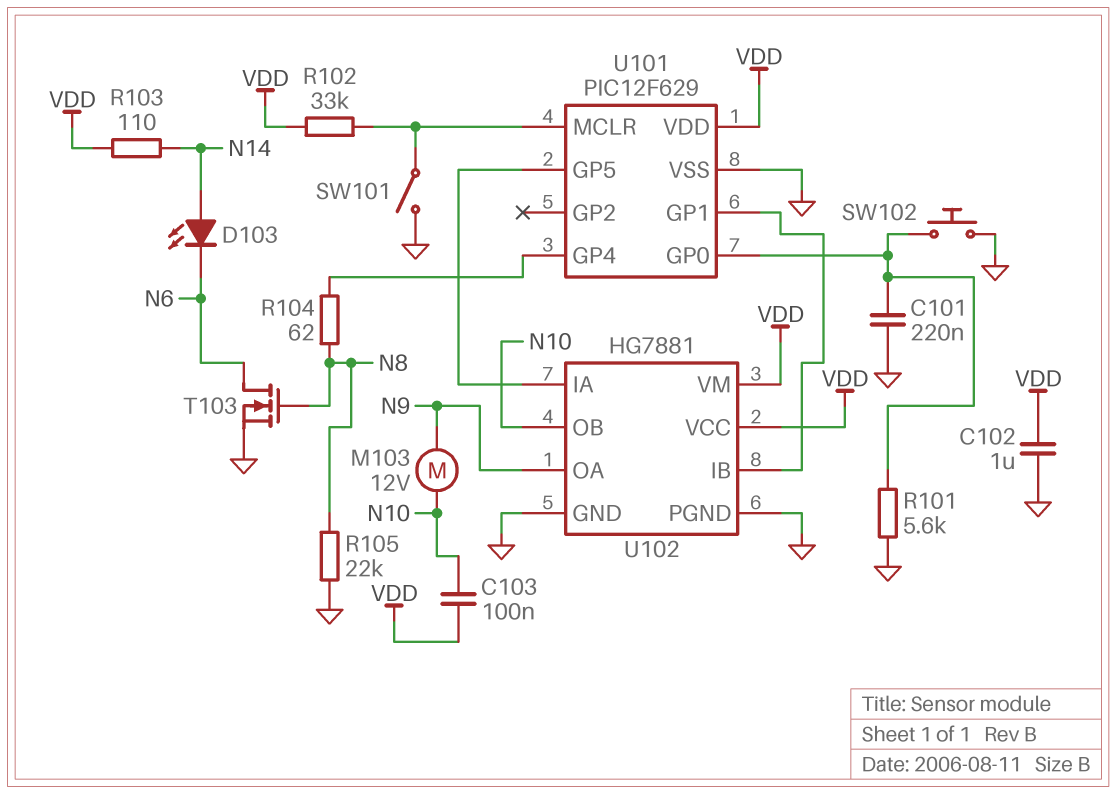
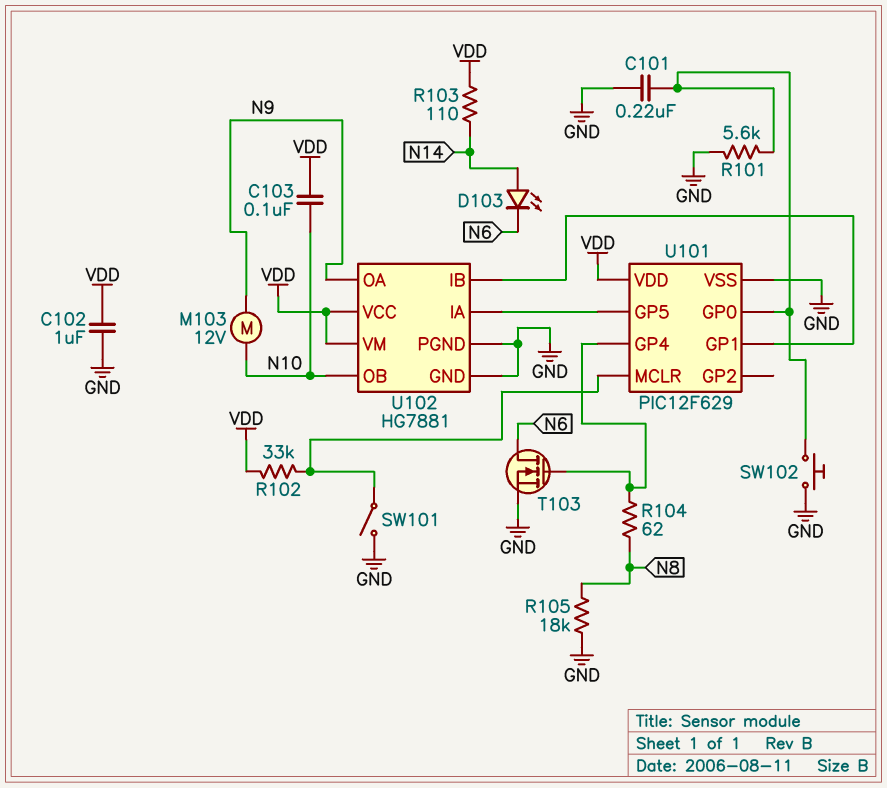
R105: 22k (GND, N8) -> 18k (GND, N8)
T103: NMOS (G N8, D N6, S GND) -> NMOS (G U101/GP4, D N6, S GND)

